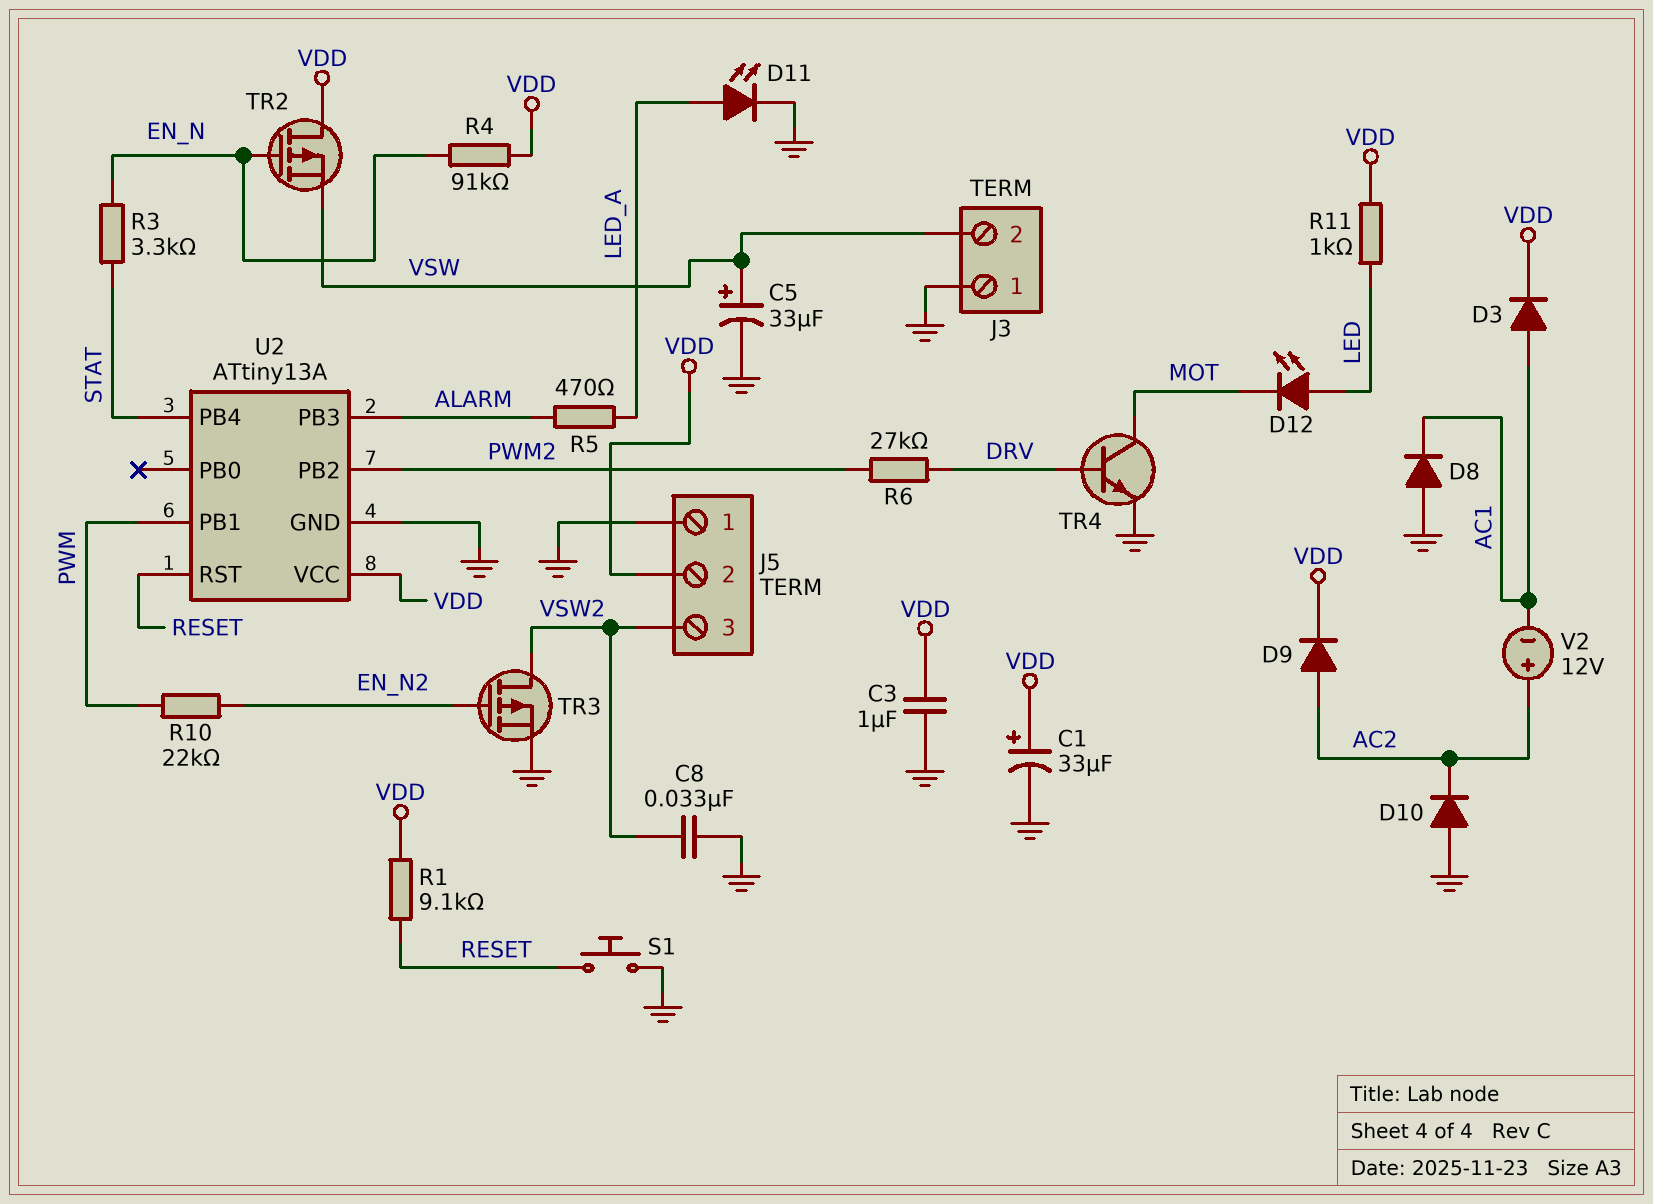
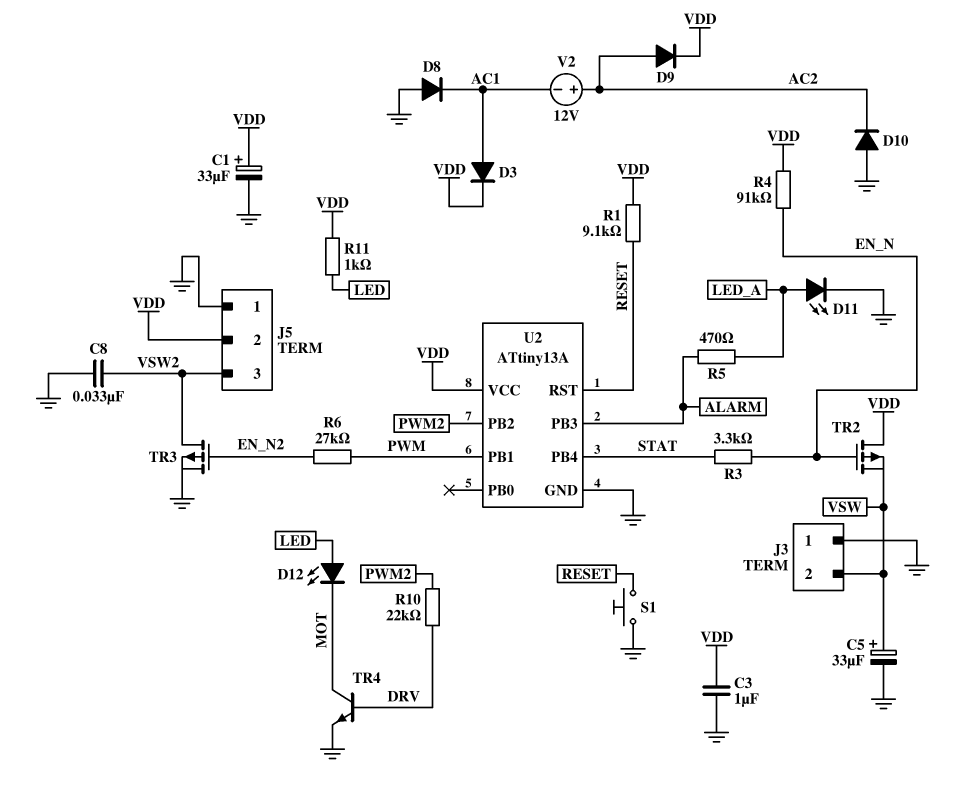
R6: 27k (DRV, PWM2) -> 27k (EN_N2, PWM)
R10: 22k (EN_N2, PWM) -> 22k (DRV, PWM2)

